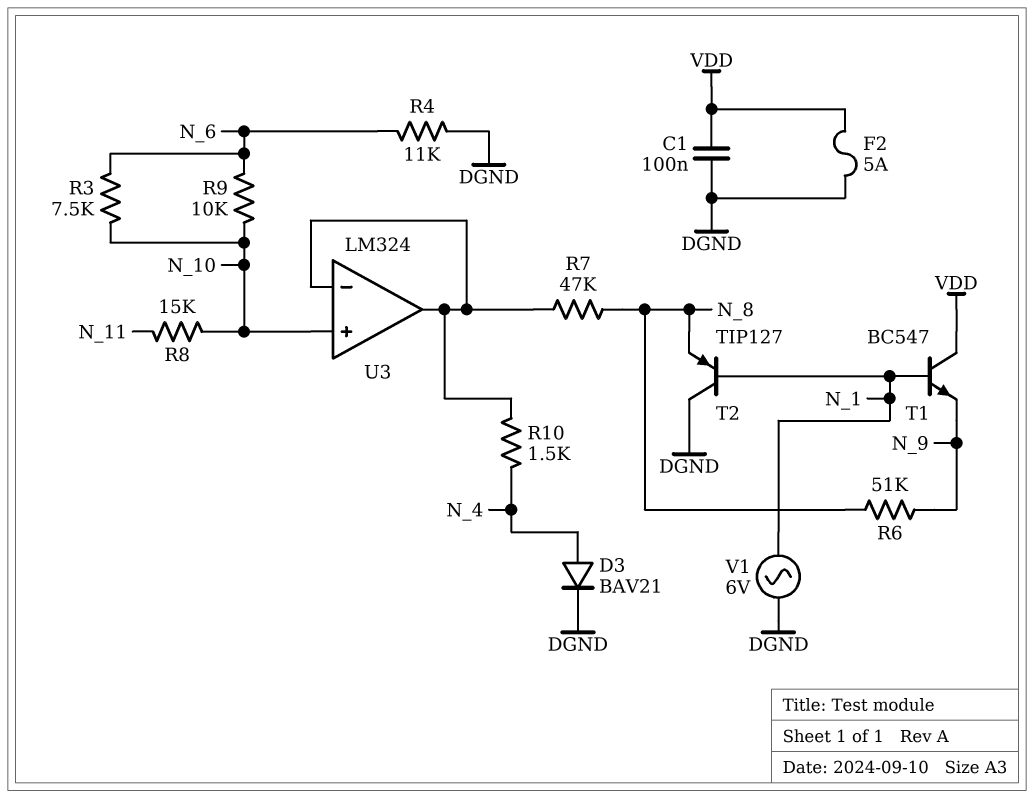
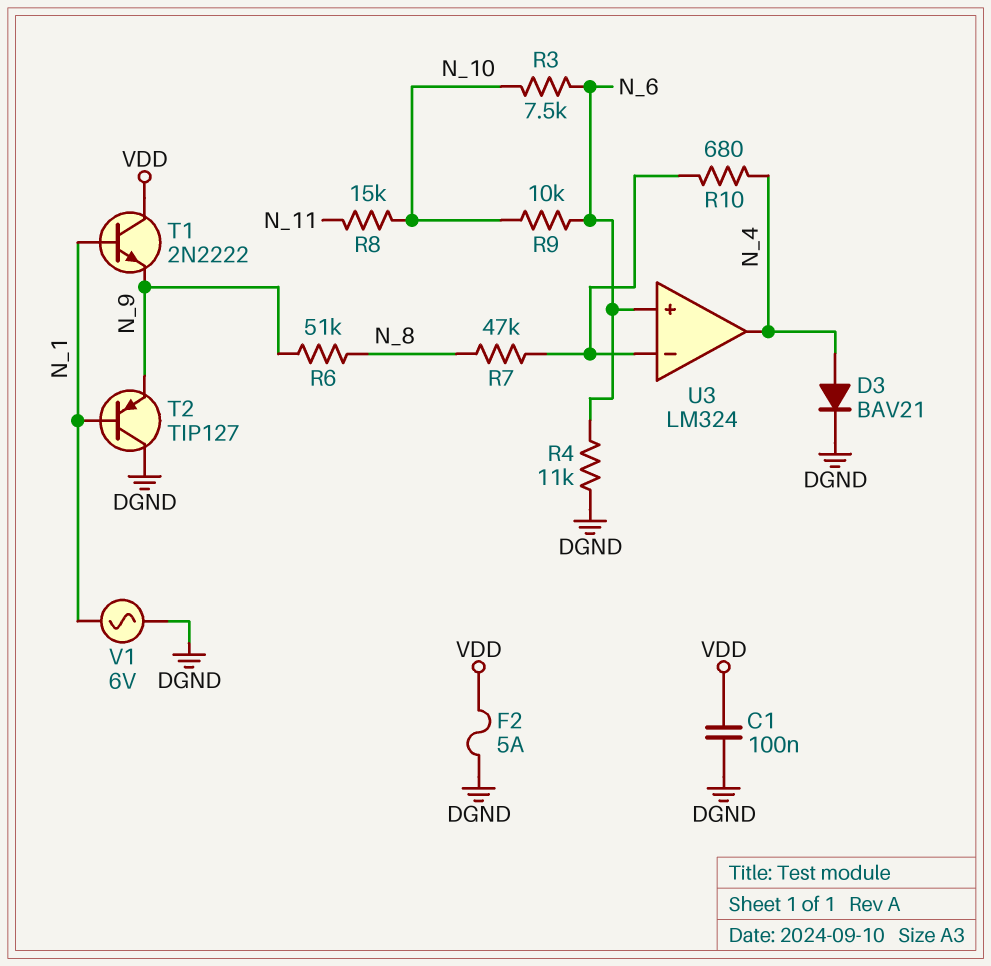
R10: 1.5k (N_4, U3/in-) -> 680 (N_4, U3/in-)
T1: NPN BC547 (B N_1, C VDD, E N_9) -> NPN 2N2222 (B N_1, C VDD, E N_9)
T2: PNP TIP127 (B N_1, C DGND, E N_8) -> PNP TIP127 (B N_1, C DGND, E N_9)
U3 pin in+: N_10 -> N_6
U3 pin out: U3/in- -> N_4

